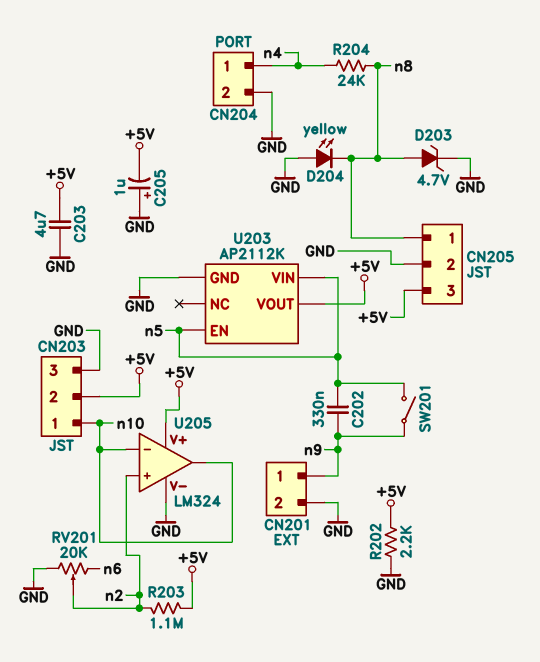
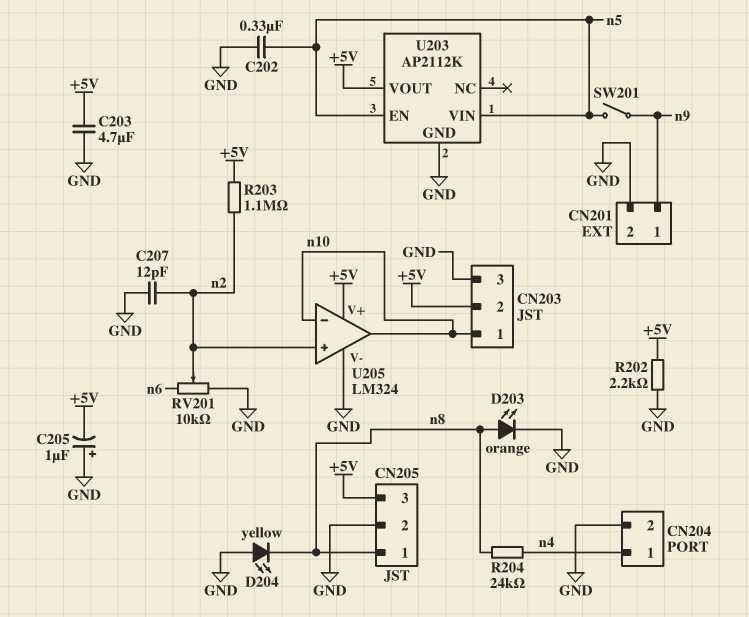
C202: 330nF (n5, n9) -> 330nF (GND, n5)
C207: none -> 12pF (GND, n2)
D203: zener 4.7V (A n8, K GND) -> LED orange (A n8, K GND)
RV201: 20k (GND, n6, wiper n2) -> 10k (GND, n6, wiper n2)

